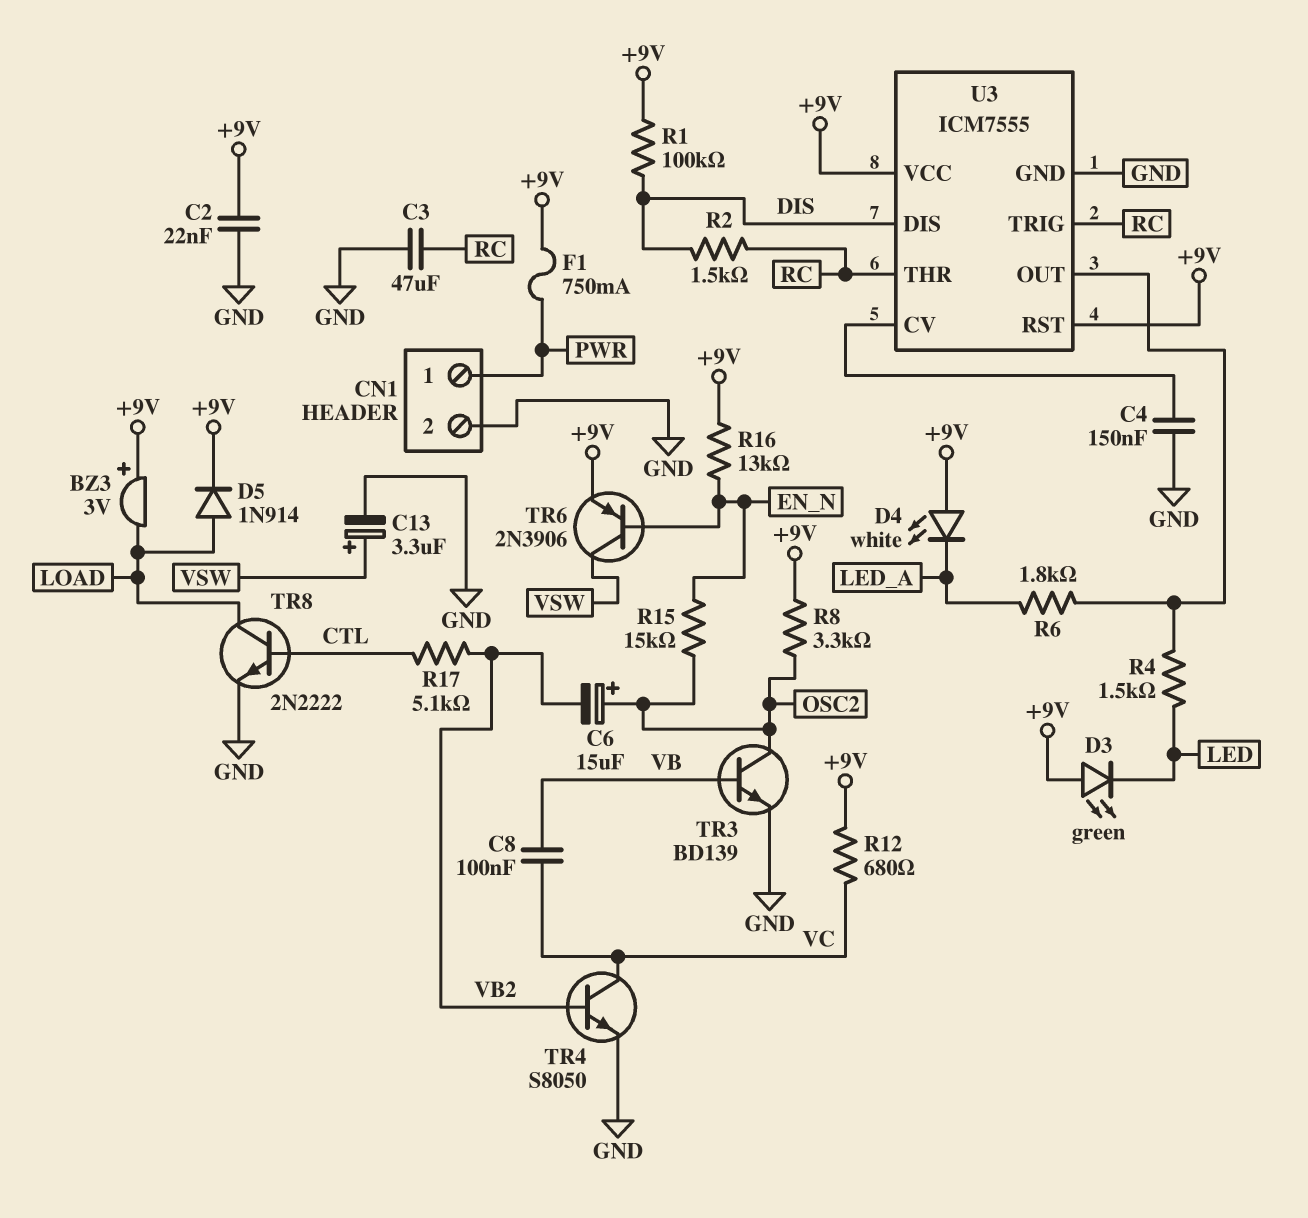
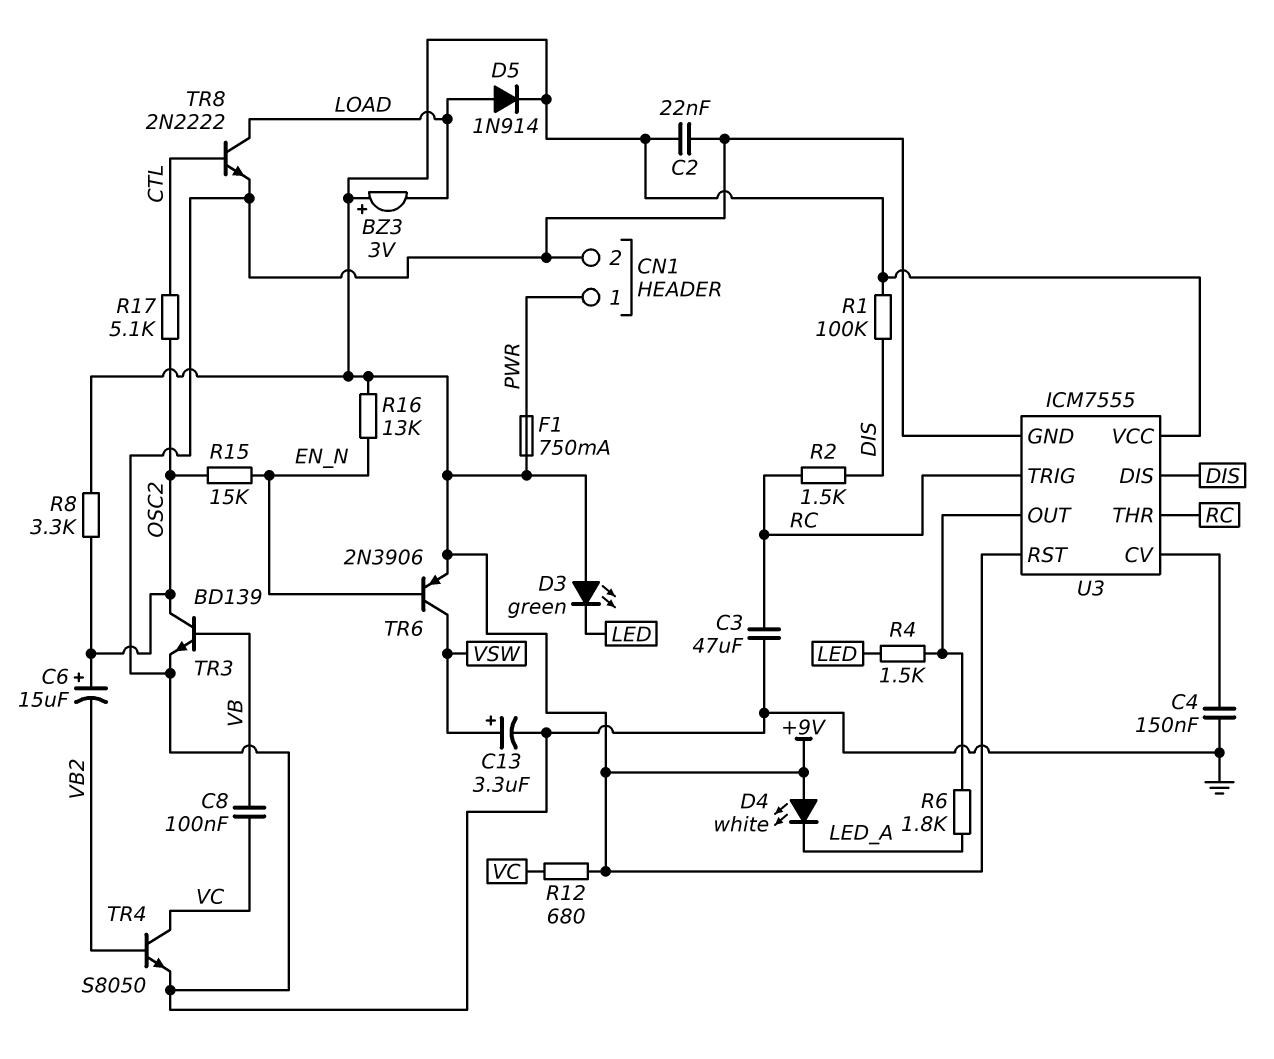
R17: 5.1k (CTL, VB2) -> 5.1k (CTL, OSC2)

